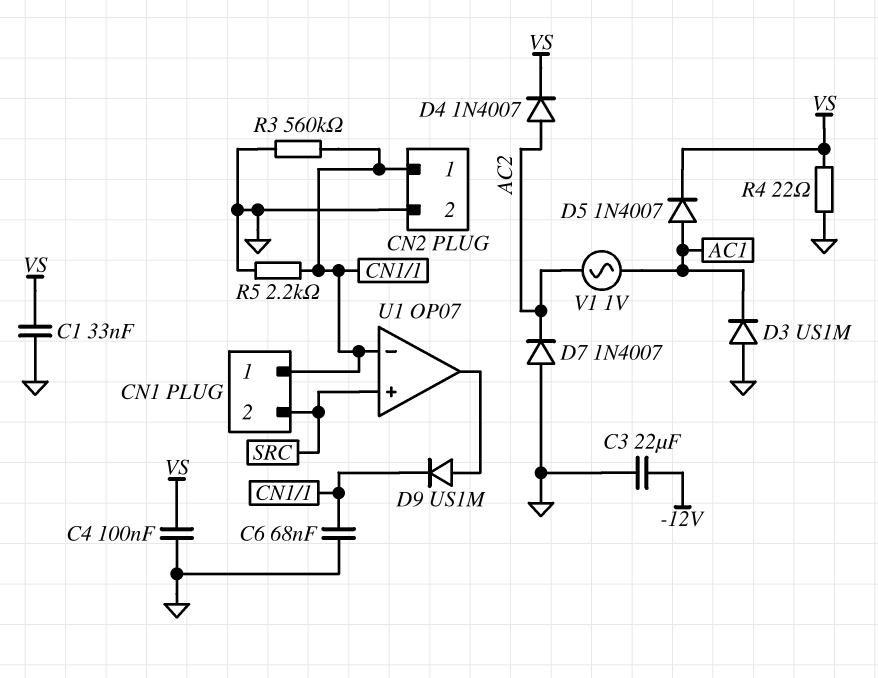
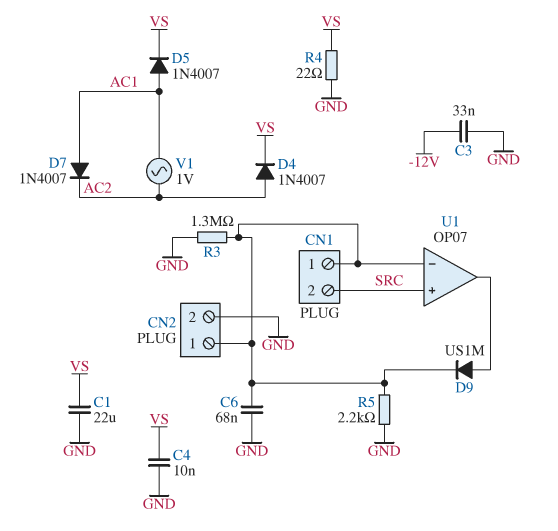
C1: 33nF (GND, VS) -> 22uF (GND, VS)
C3: 22uF (-12V, GND) -> 33nF (-12V, GND)
C4: 100nF (GND, VS) -> 10nF (GND, VS)
D3: diode US1M (A GND, K AC1) -> none
D7: diode 1N4007 (A GND, K AC2) -> diode 1N4007 (A AC1, K AC2)
R3: 560k (CN1/1, GND) -> 1.3M (CN1/1, GND)

